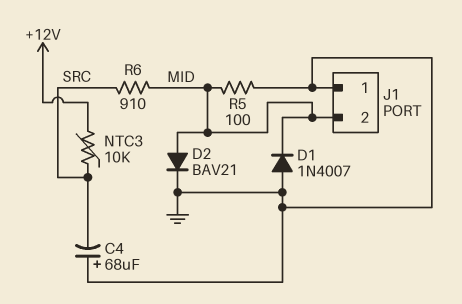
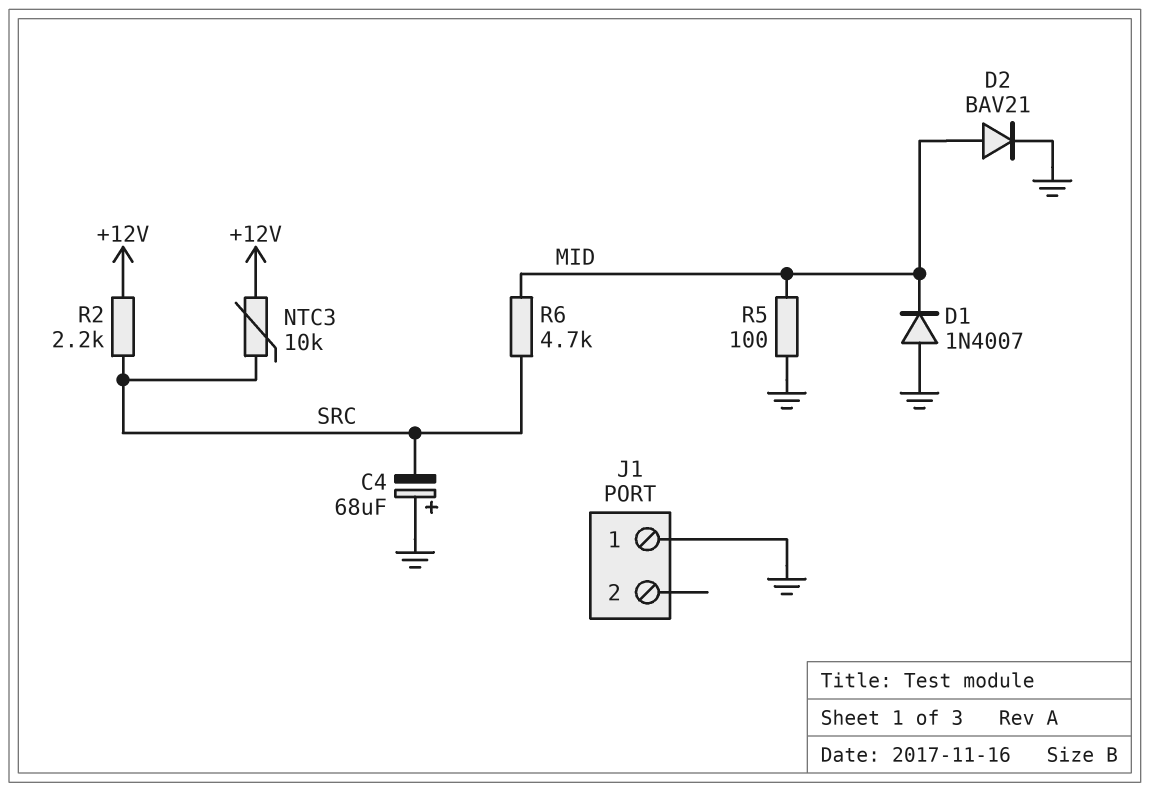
J1 pin 2: MID -> none
R2: none -> 2.2k (+12V, SRC)
R6: 910 (MID, SRC) -> 4.7k (MID, SRC)

